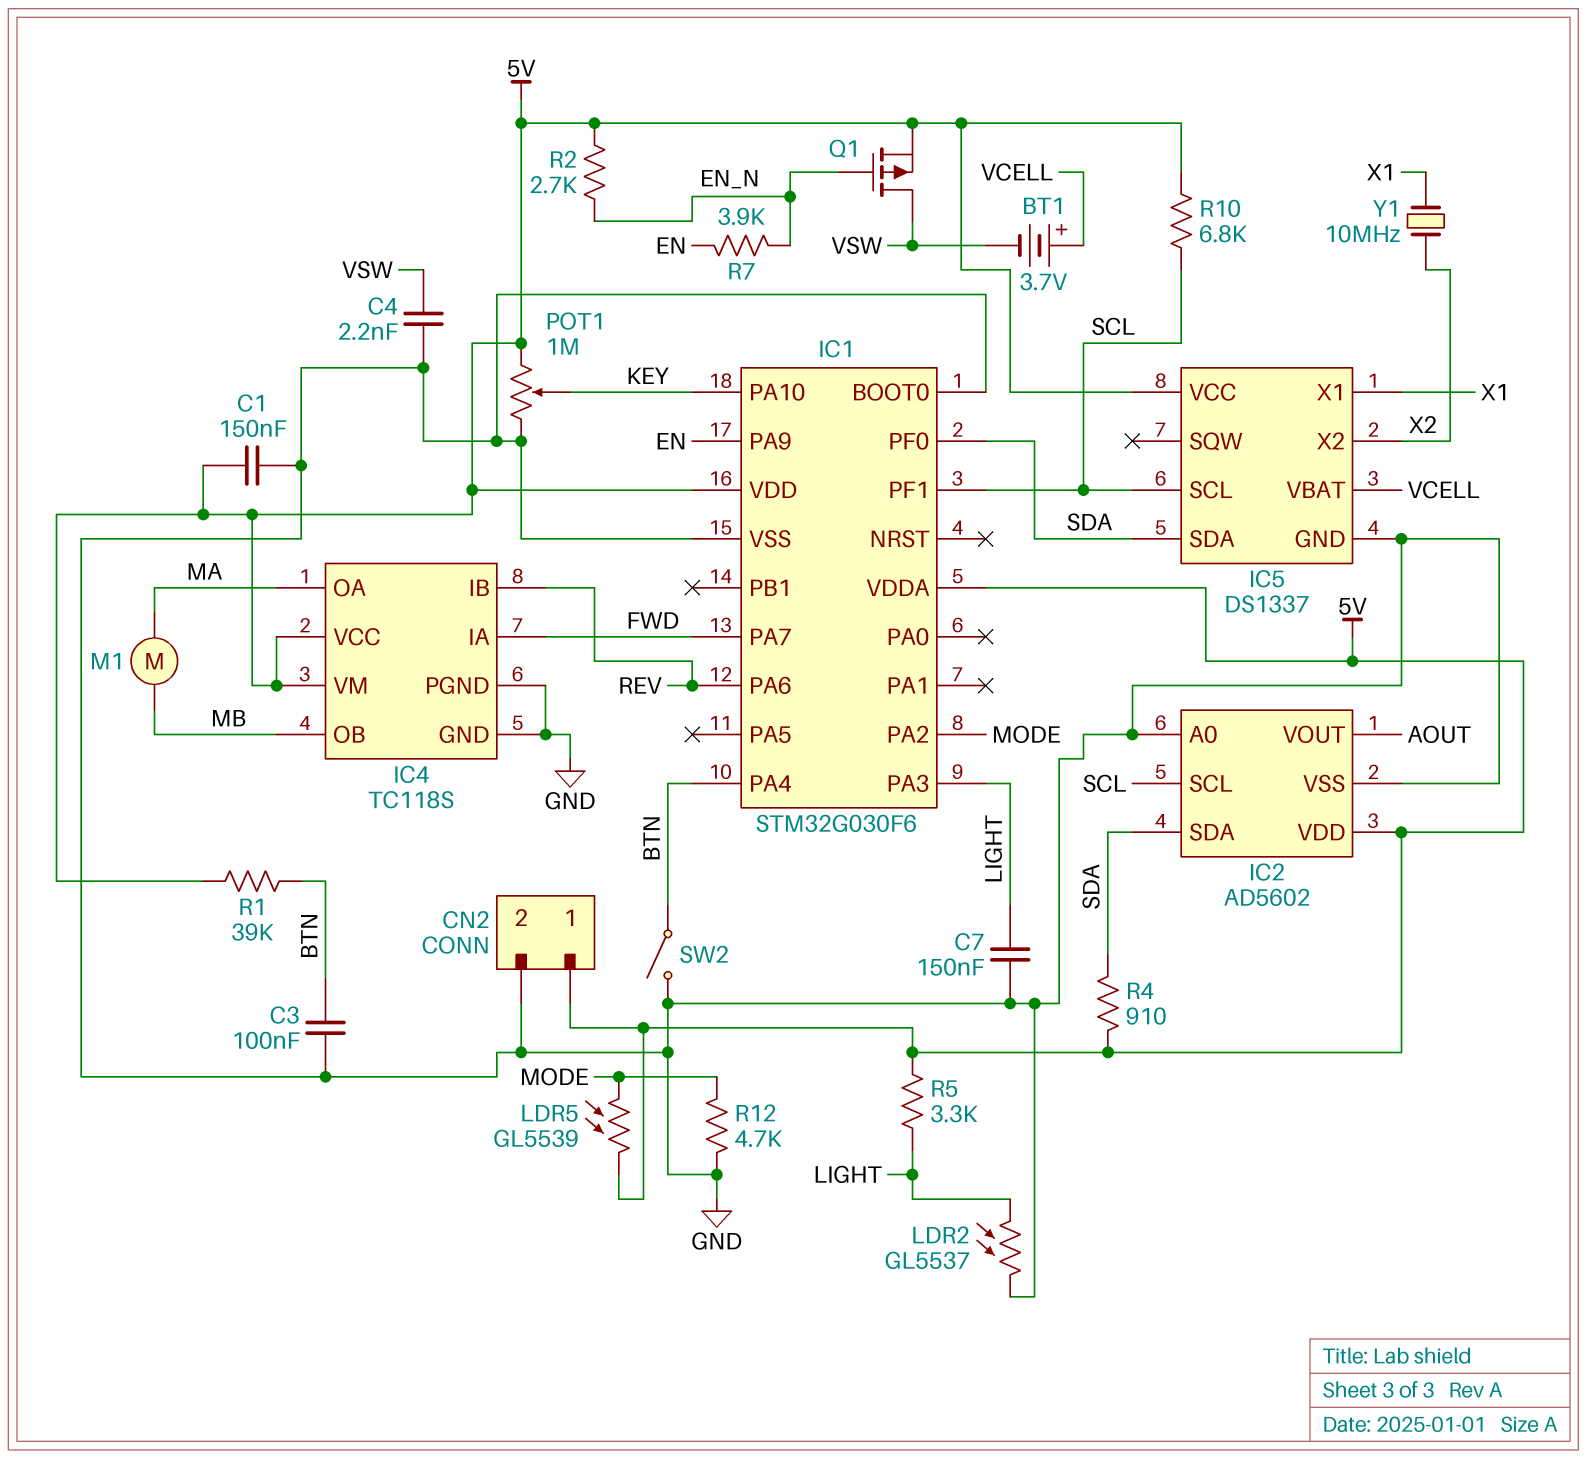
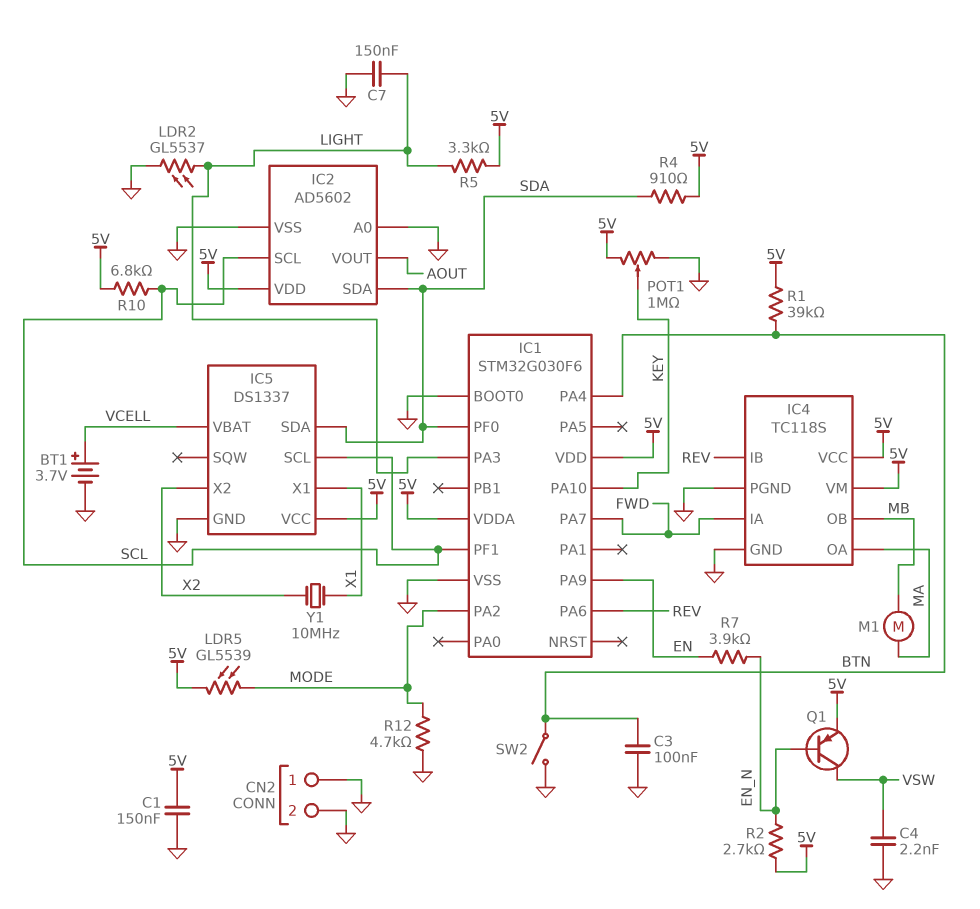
BT1: 3.7V (plus VCELL, minus VSW) -> 3.7V (plus VCELL, minus GND)
CN2 pin 1: 5V -> GND
Q1: PMOS (G EN_N, D VSW, S 5V) -> PNP (B EN_N, C VSW, E 5V)

